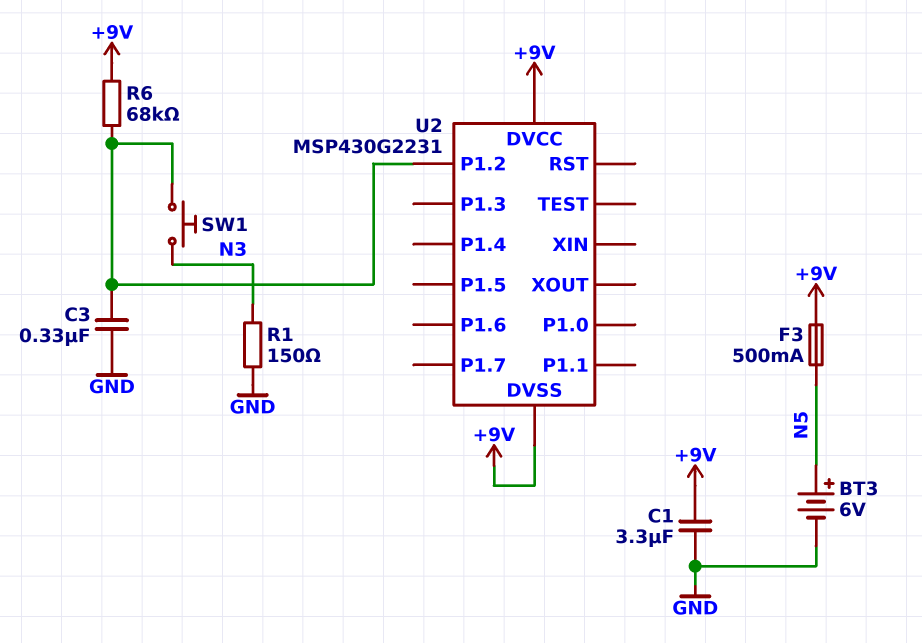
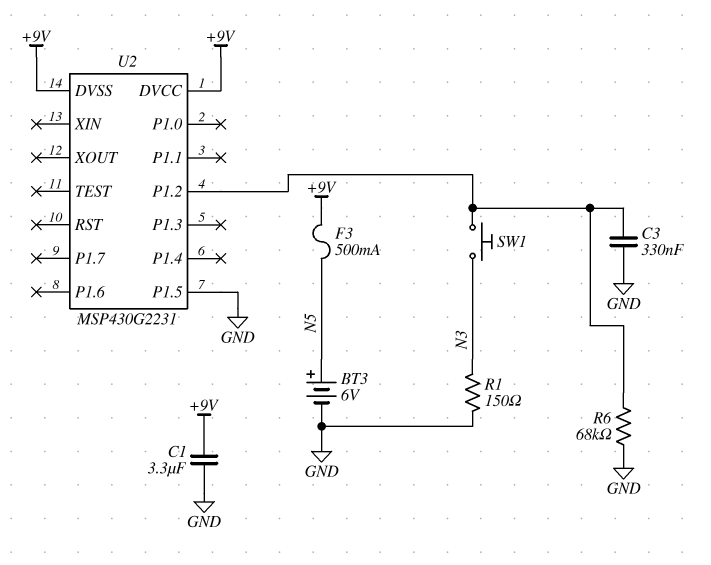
R6: 68k (+9V, U2/P1.2) -> 68k (GND, U2/P1.2)
U2 pin P1.5: none -> GND

